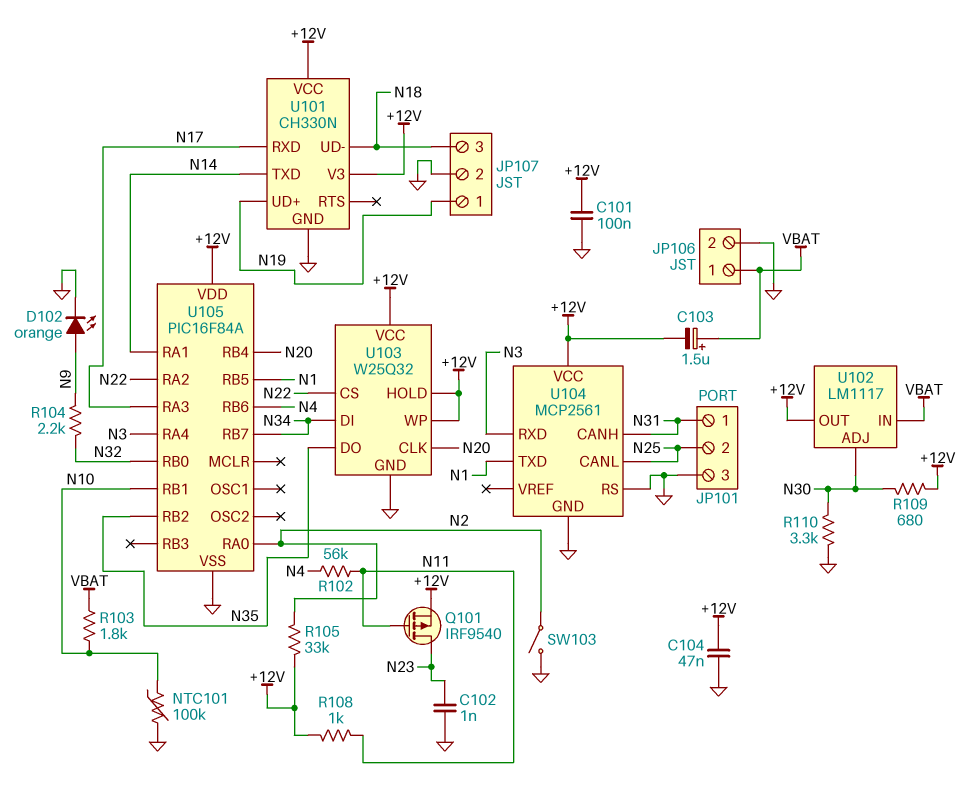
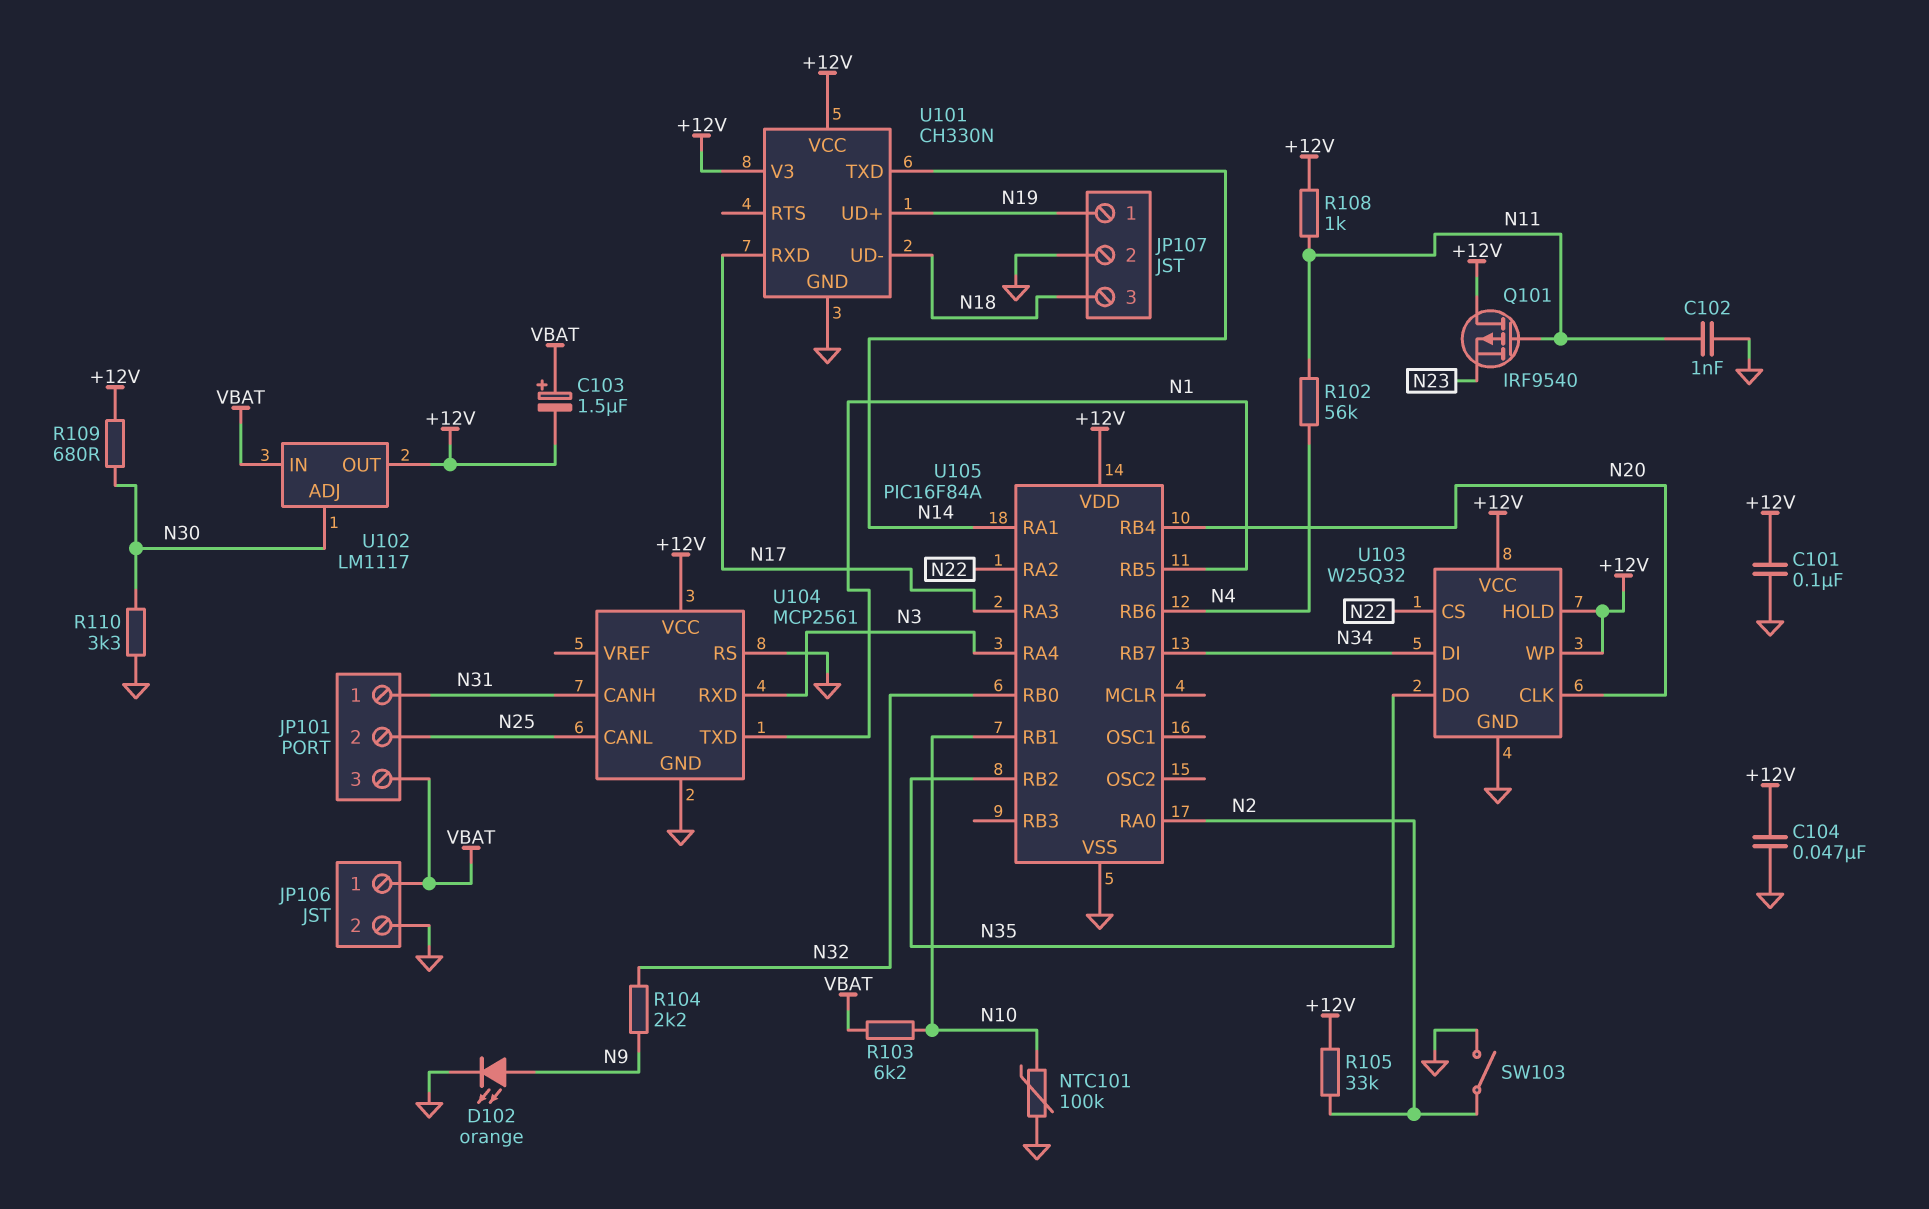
C102: 1nF (GND, N23) -> 1nF (GND, N11)
JP101 pin 3: GND -> VBAT
Q101: PMOS IRF9540 (G N11, D N23, S +12V) -> PMOS IRF9540 (G N11, D +12V, S N23)
R103: 1.8k (N10, VBAT) -> 6.2k (N10, VBAT)

